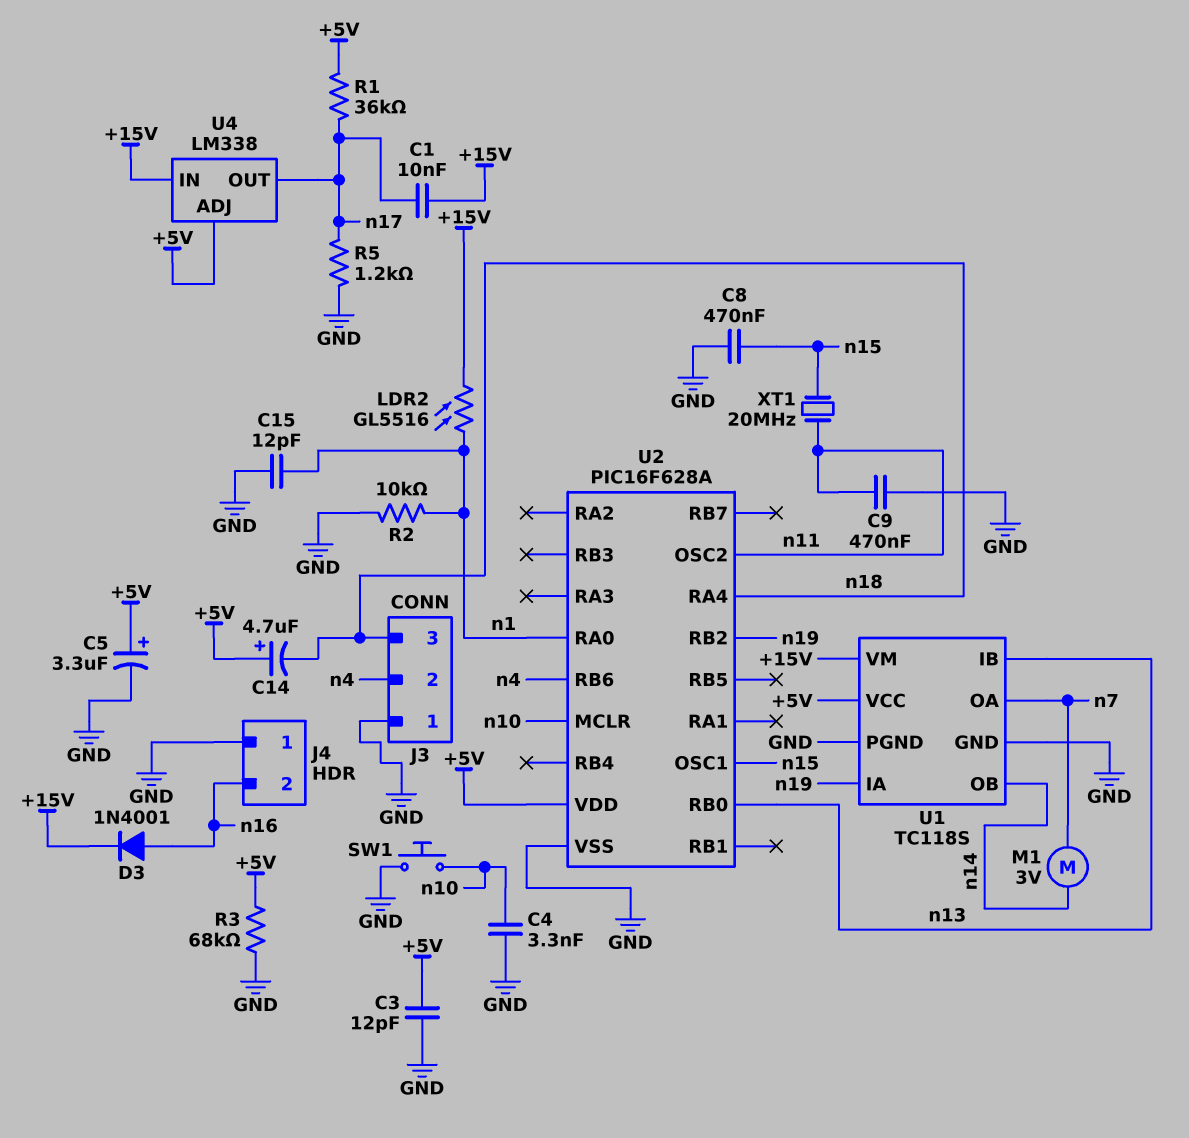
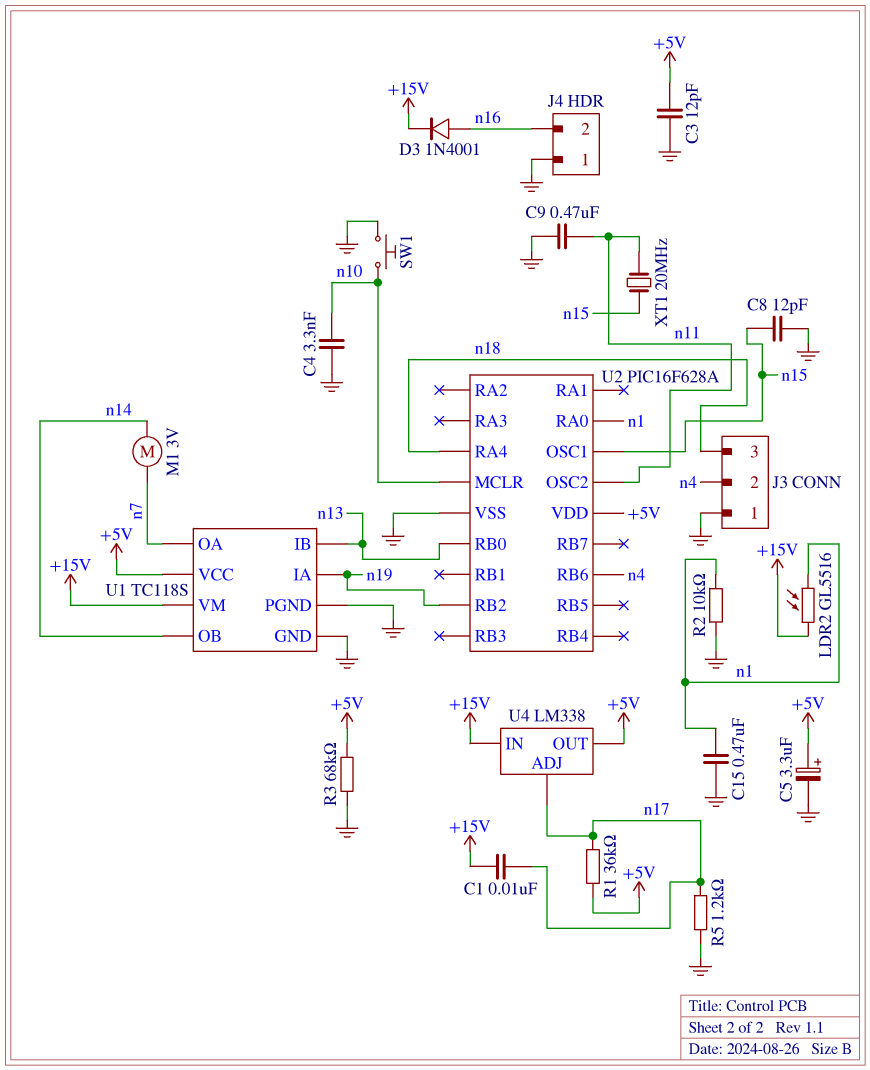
C8: 470nF (GND, n15) -> 12pF (GND, n15)
C14: 4.7uF (plus +5V, minus n18) -> none
C15: 12pF (GND, n1) -> 470nF (GND, n1)
U4 pin ADJ: +5V -> n17
U4 pin OUT: n17 -> +5V

